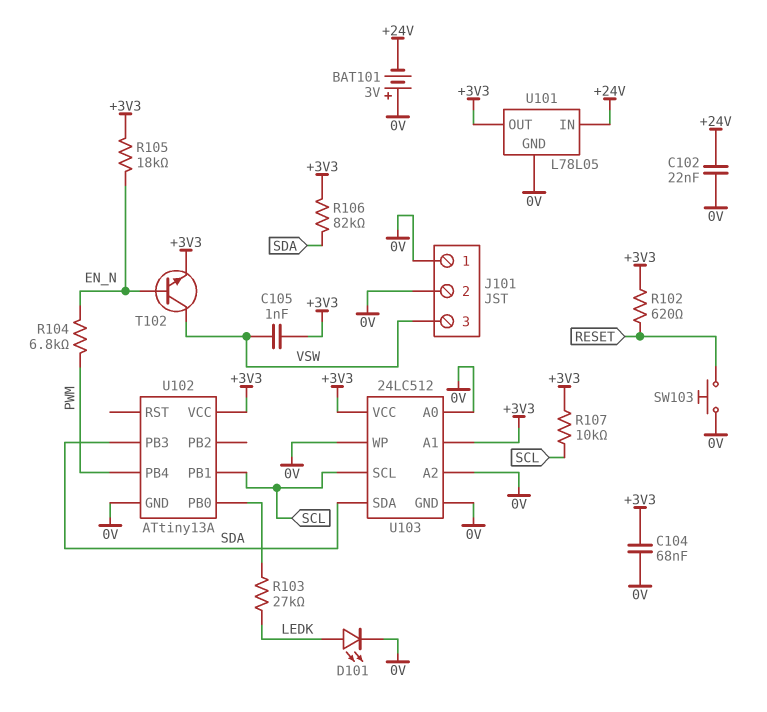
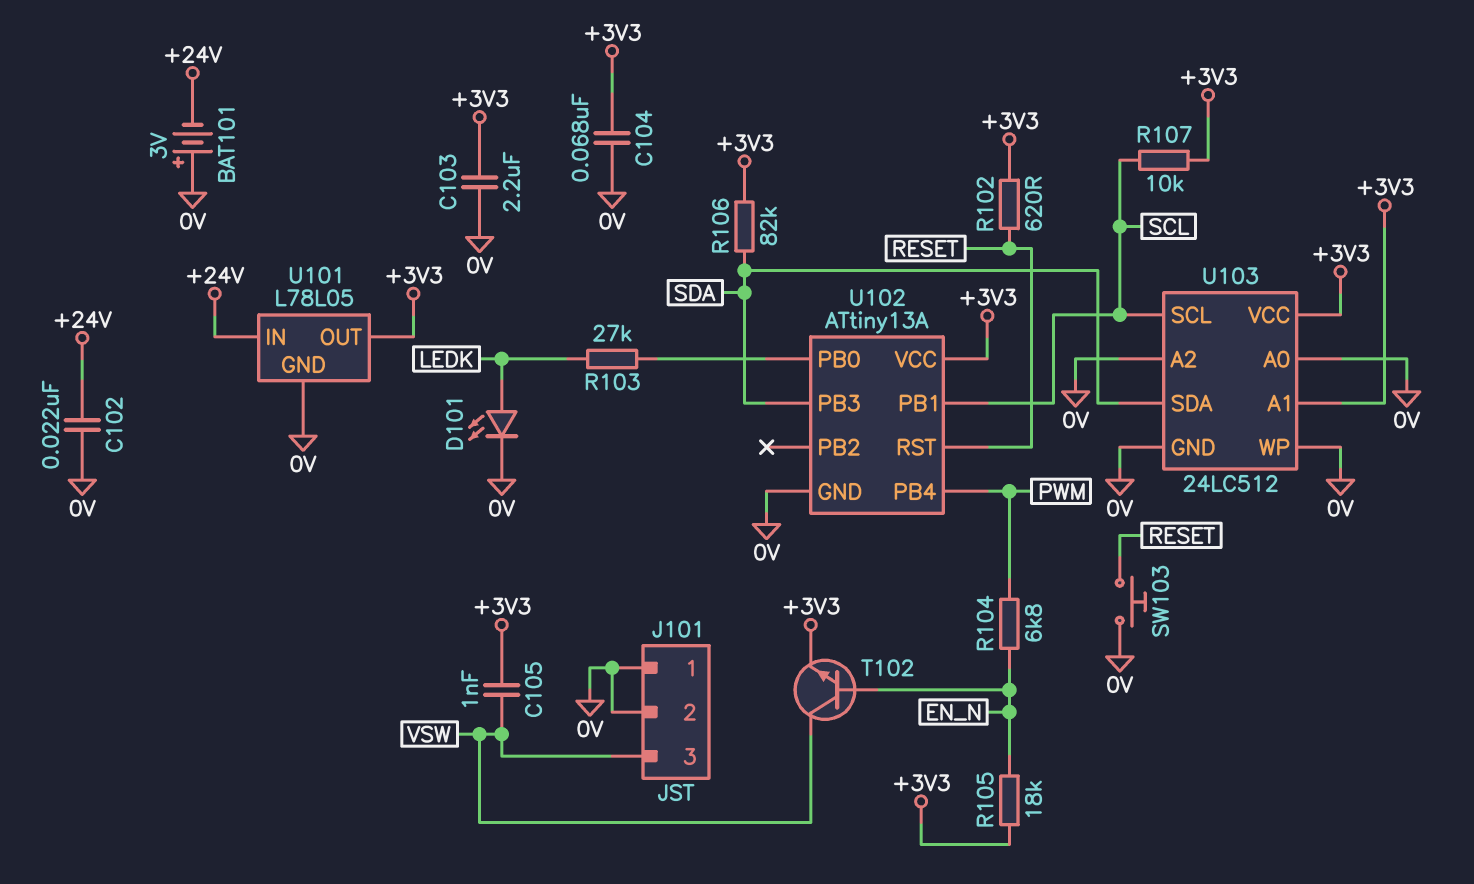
C103: none -> 2.2uF (+3V3, 0V)
U102 pin RST: none -> RESET

